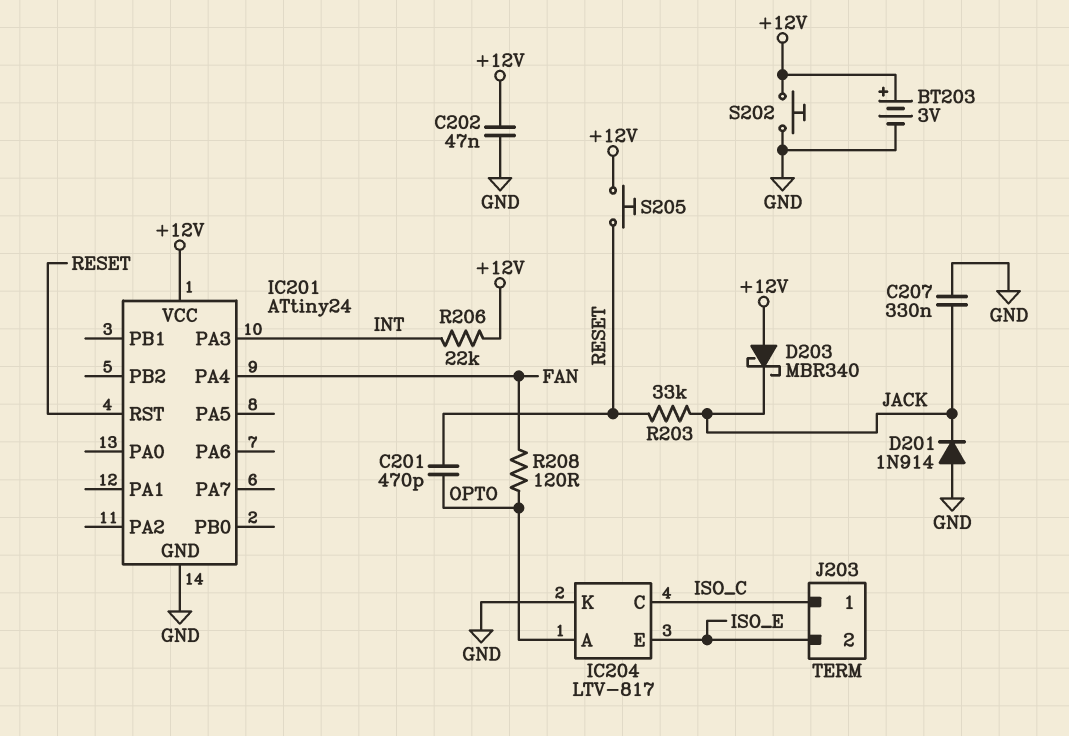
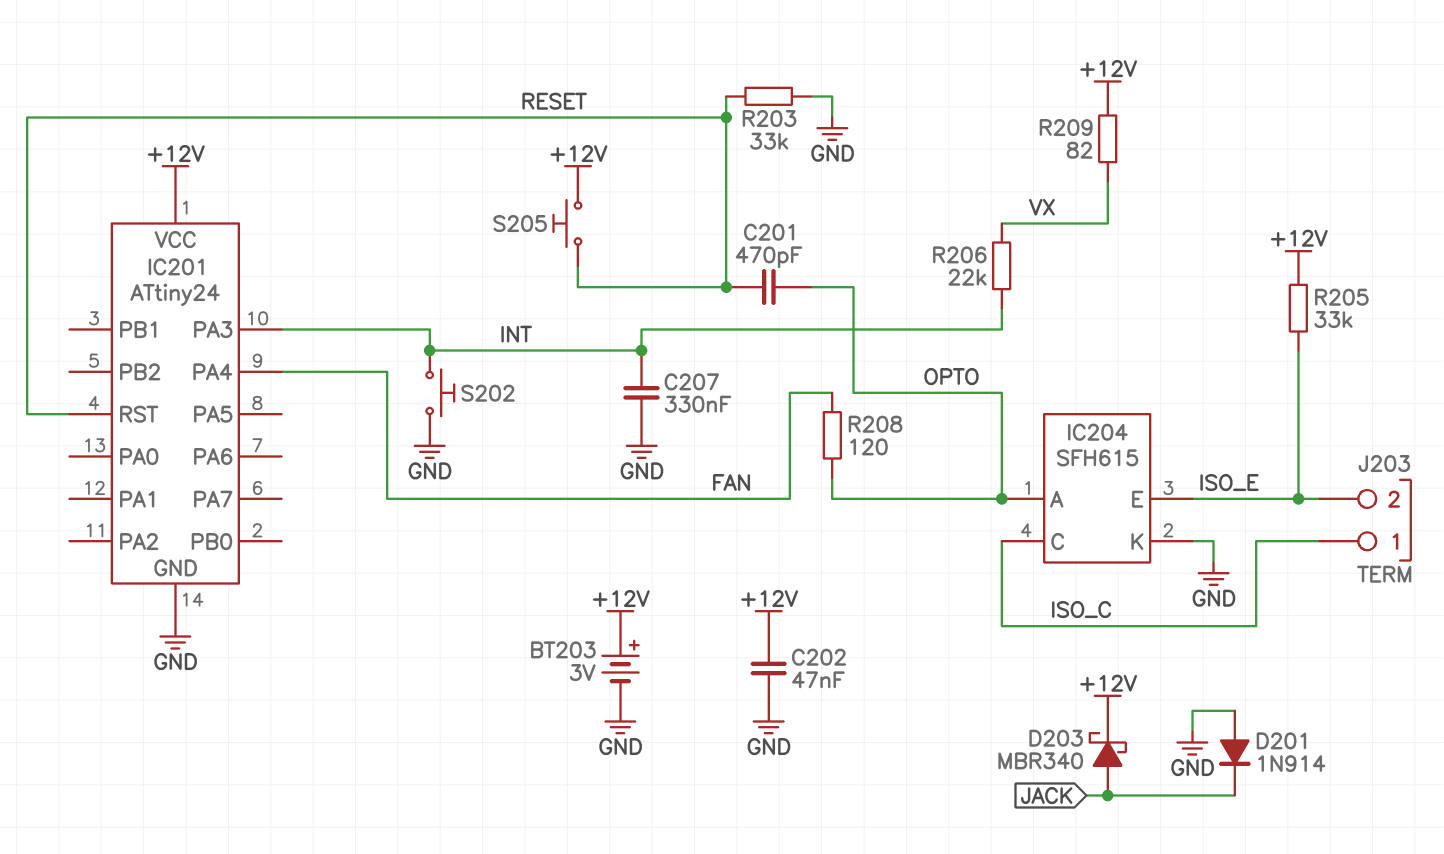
C207: 330nF (GND, JACK) -> 330nF (GND, INT)
D203: schottky MBR340 (A +12V, K JACK) -> schottky MBR340 (A JACK, K +12V)
IC204: LTV-817 -> SFH615
R203: 33k (JACK, RESET) -> 33k (GND, RESET)
R205: none -> 33k (+12V, ISO_E)
R206: 22k (+12V, INT) -> 22k (INT, VX)
R209: none -> 82 (+12V, VX)
S202: button (+12V, GND) -> button (GND, INT)

